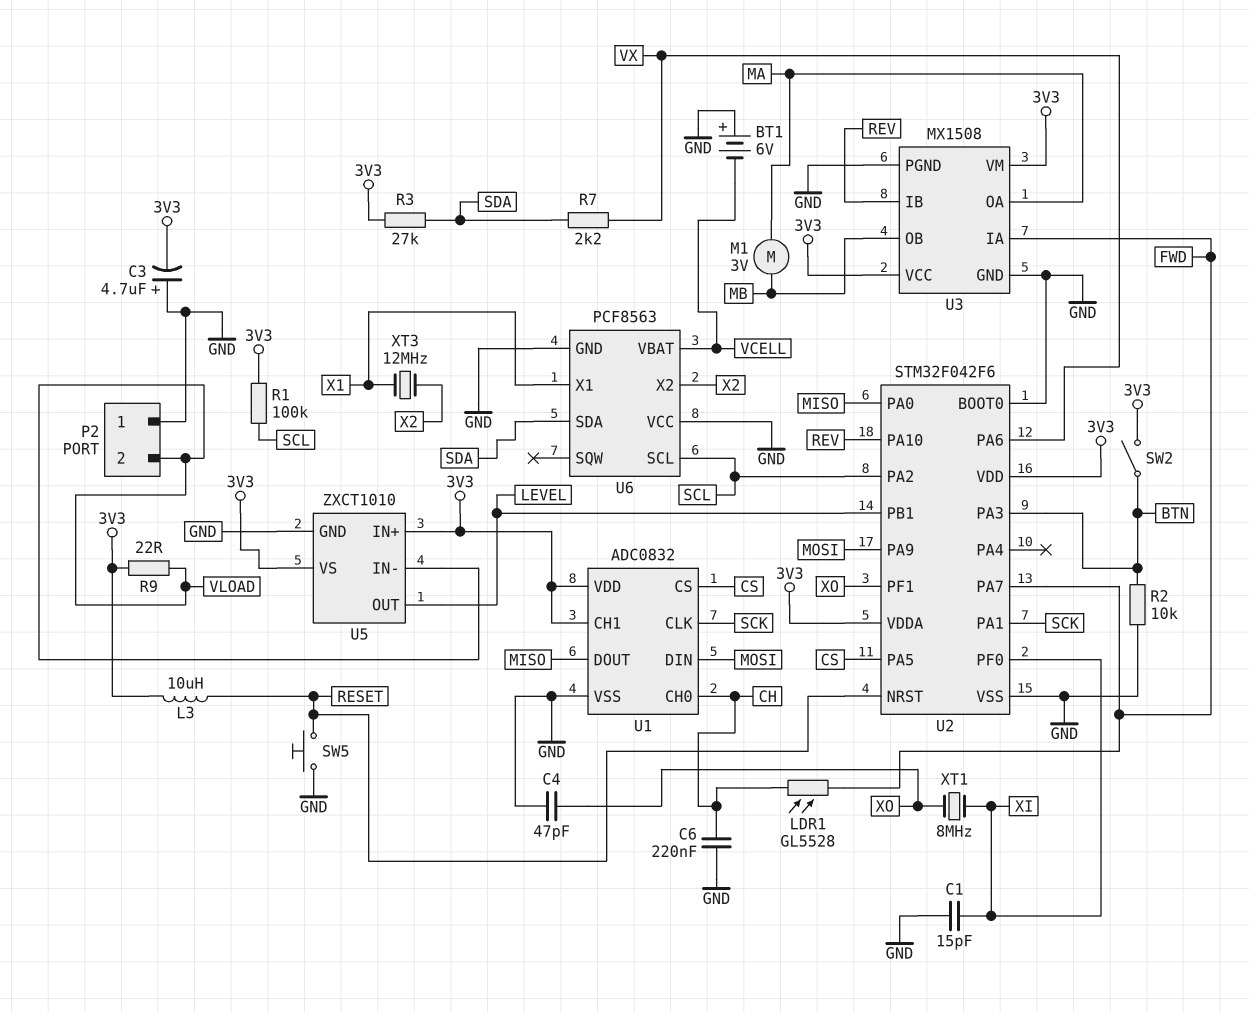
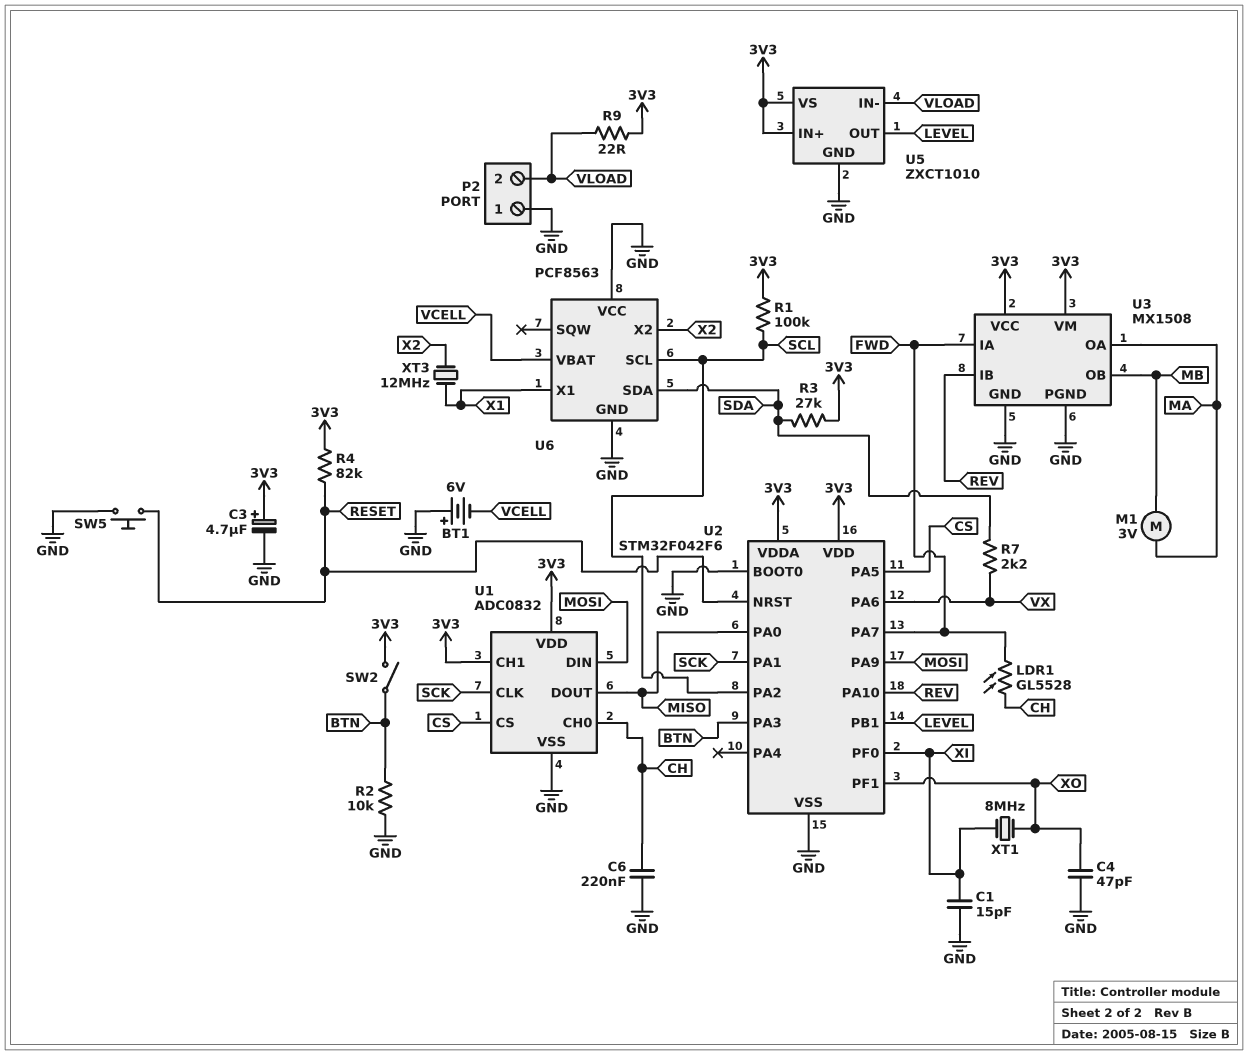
C3: 4.7uF (plus GND, minus 3V3) -> 4.7uF (plus 3V3, minus GND)
L3: 10uH (3V3, RESET) -> none
R4: none -> 82k (3V3, RESET)

